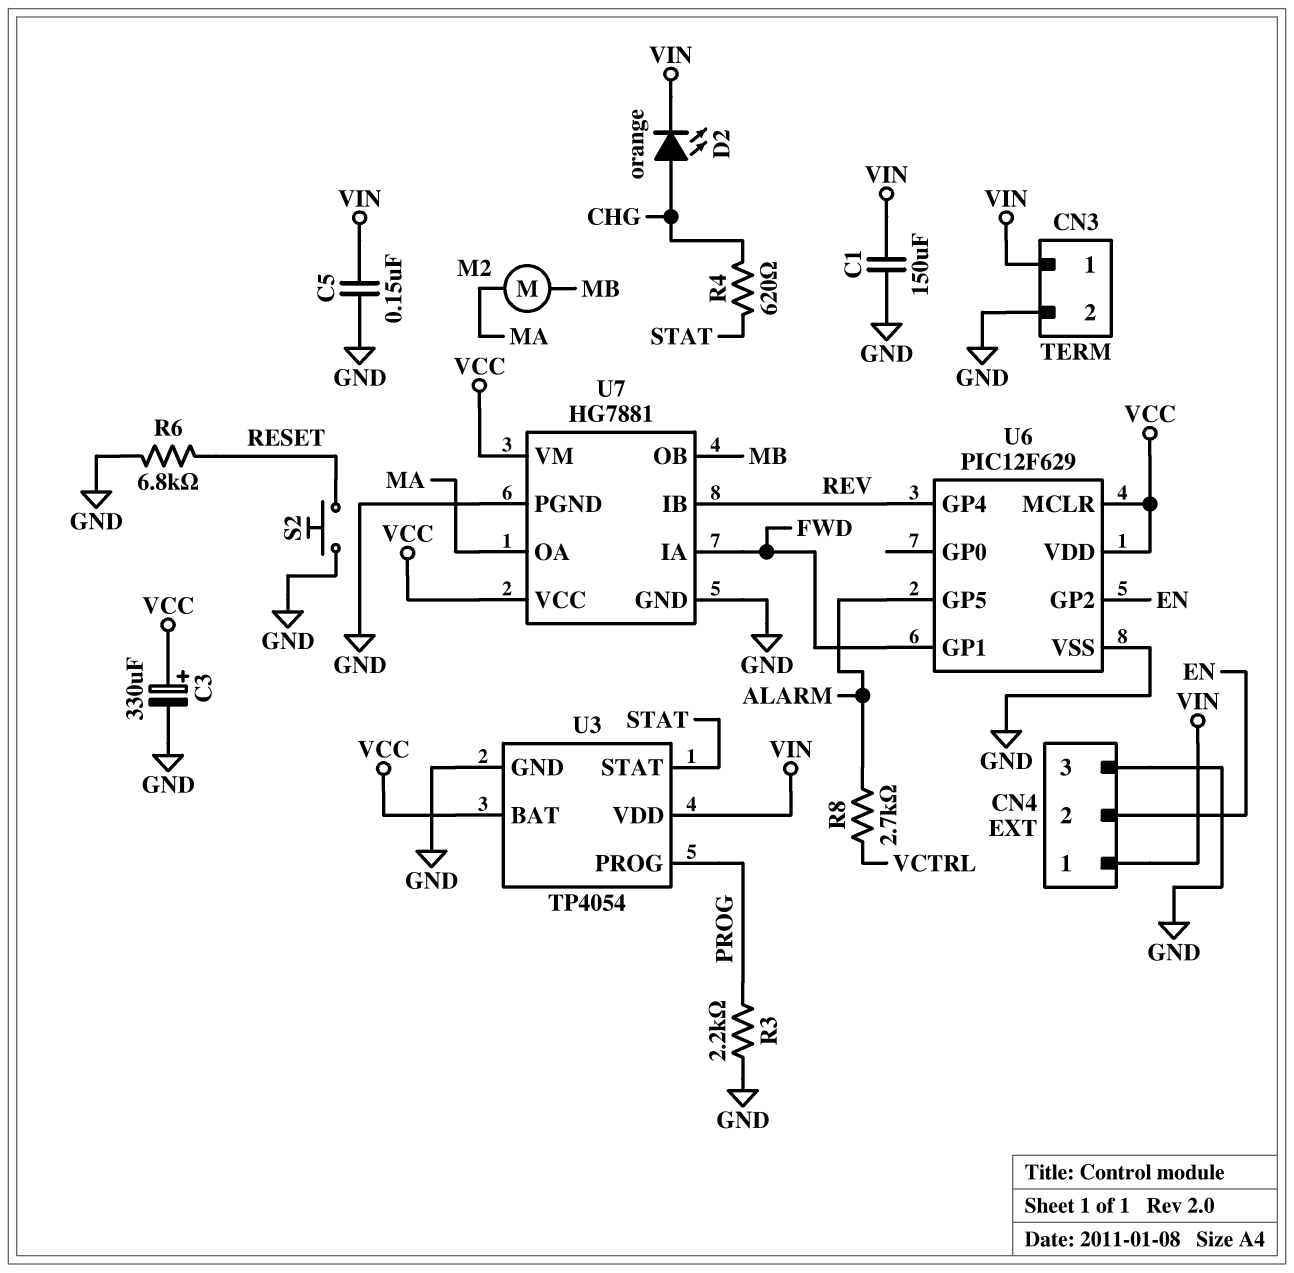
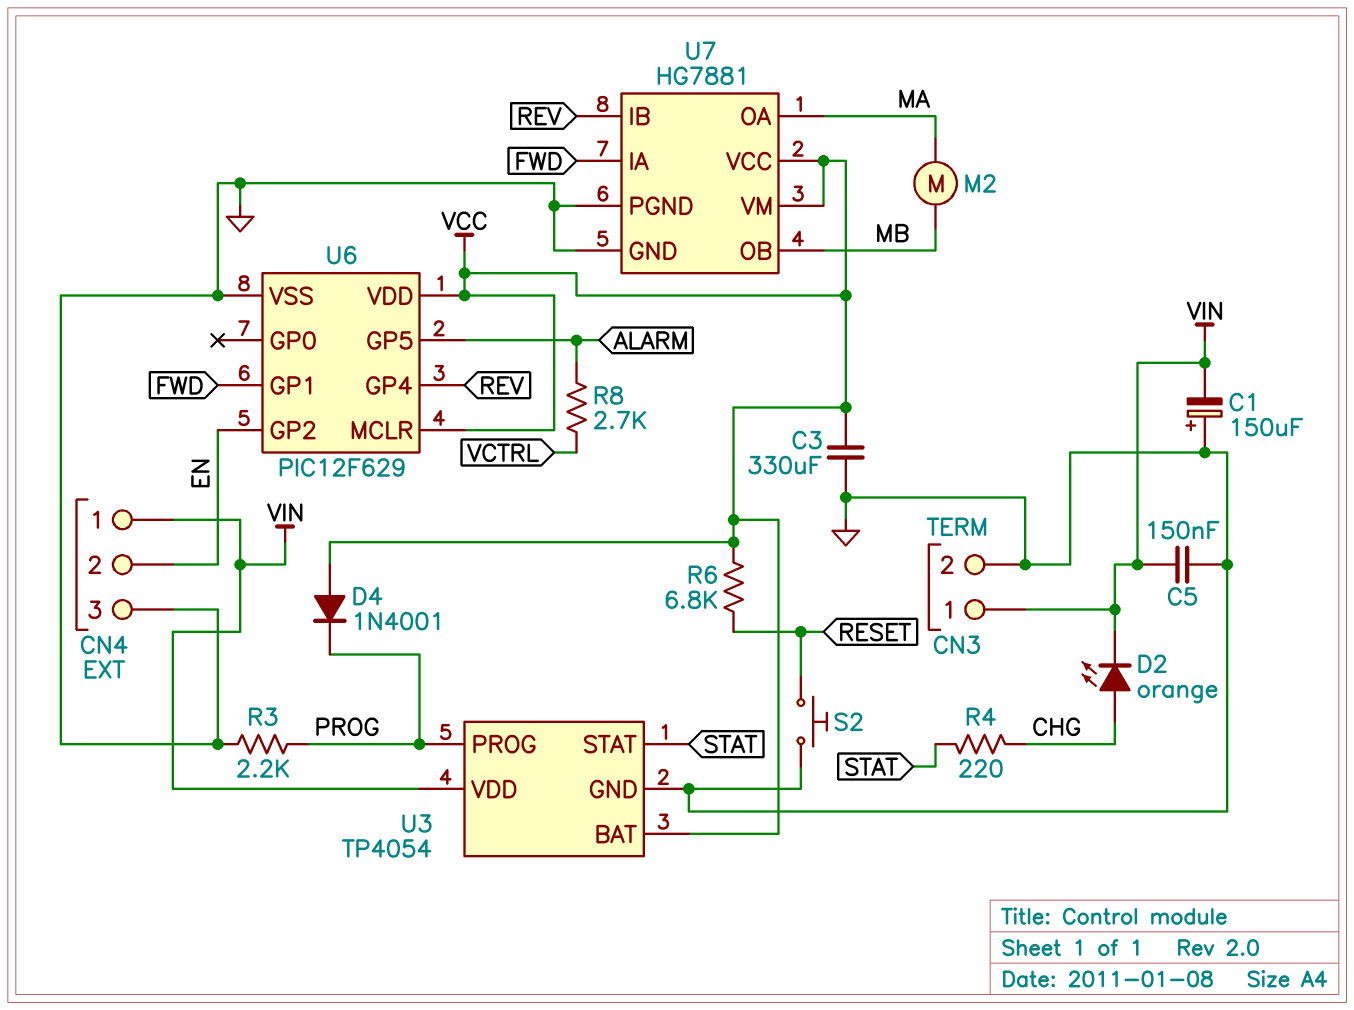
C1: 150uF (GND, VIN) -> 150uF (plus GND, minus VIN)
C3: 330uF (plus VCC, minus GND) -> 330uF (GND, VCC)
D4: none -> diode 1N4001 (A VCC, K PROG)
R4: 620 (CHG, STAT) -> 220 (CHG, STAT)
R6: 6.8k (GND, RESET) -> 6.8k (RESET, VCC)

